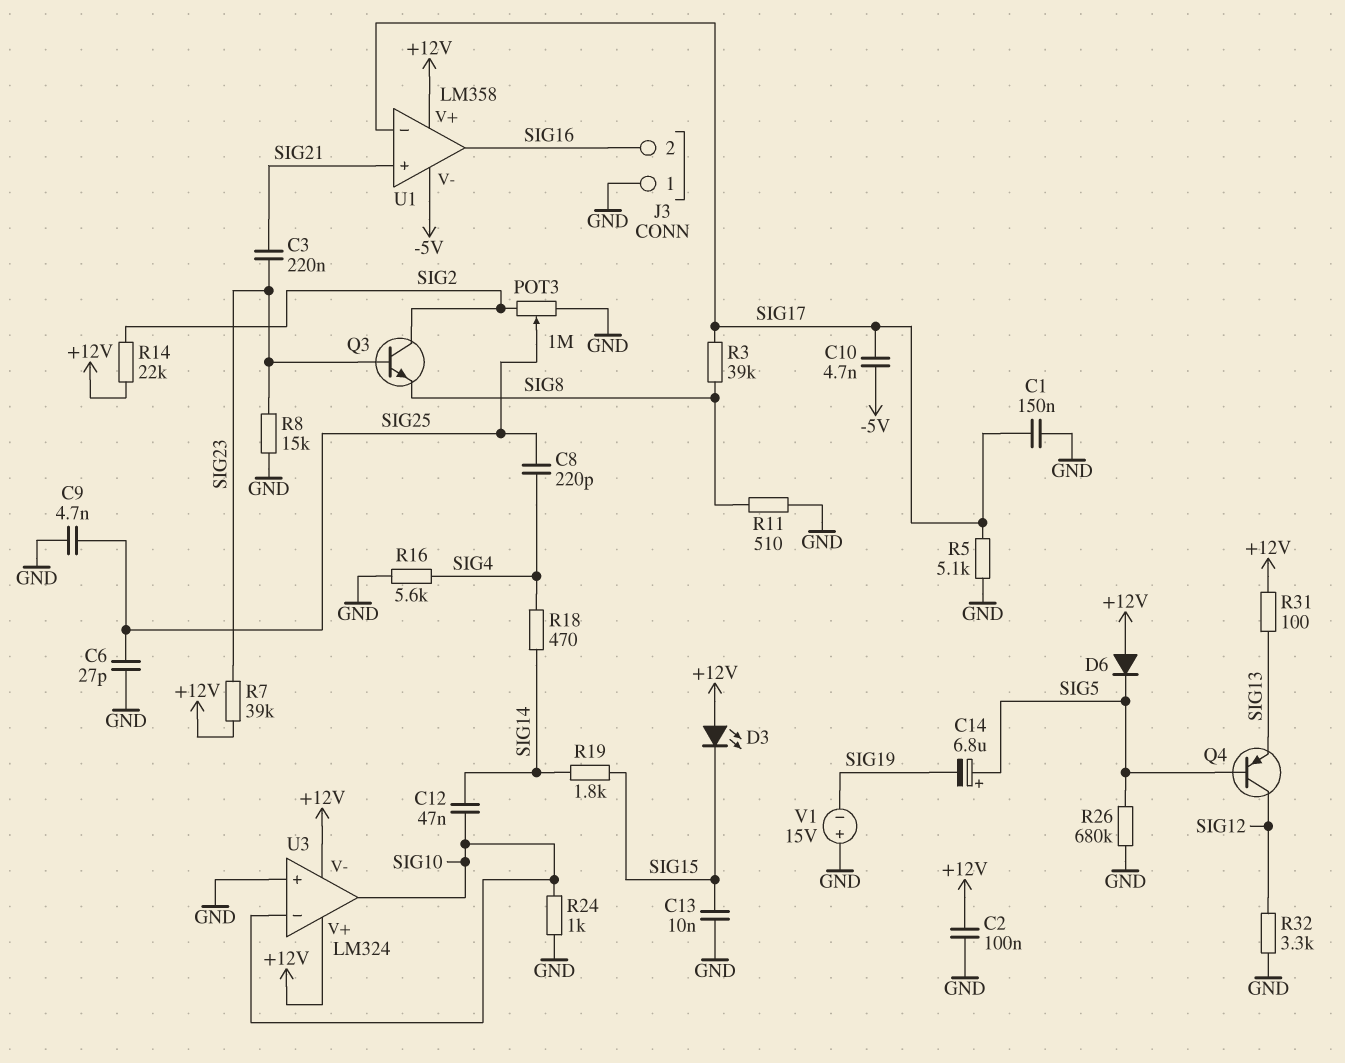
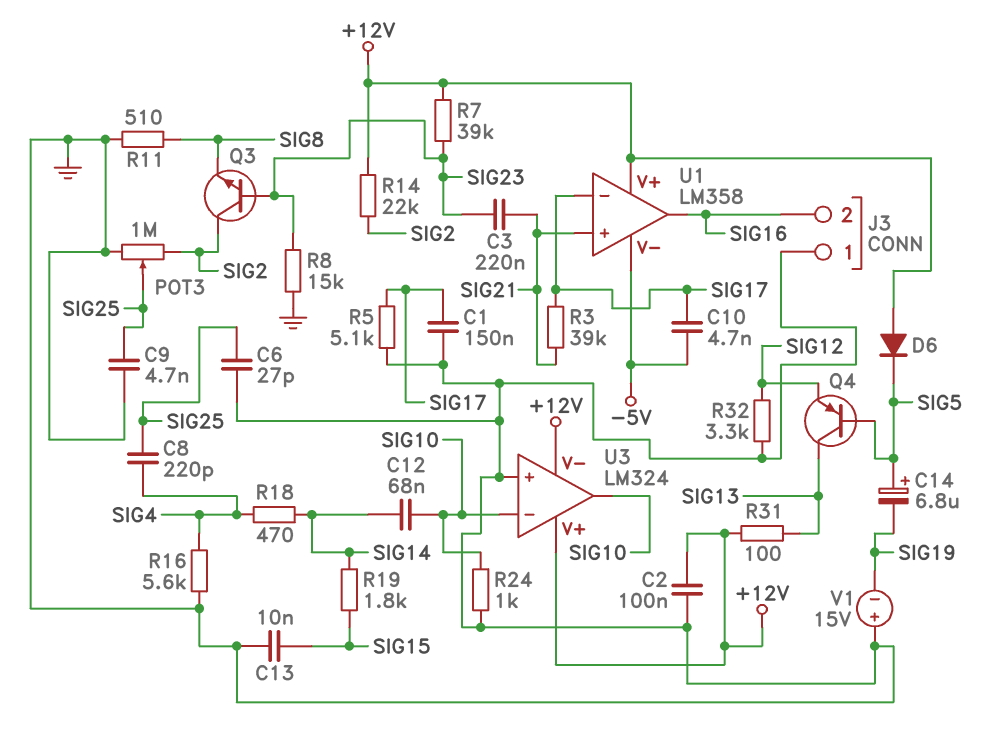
C12: 47nF (SIG10, SIG14) -> 68nF (SIG10, SIG14)
D3: LED (A +12V, K SIG15) -> none
Q4: PNP (B SIG5, C SIG12, E SIG13) -> PNP (B SIG5, C SIG13, E SIG12)
R3: 39k (SIG8, SIG17) -> 39k (SIG17, SIG21)
R26: 680k (GND, SIG5) -> none

